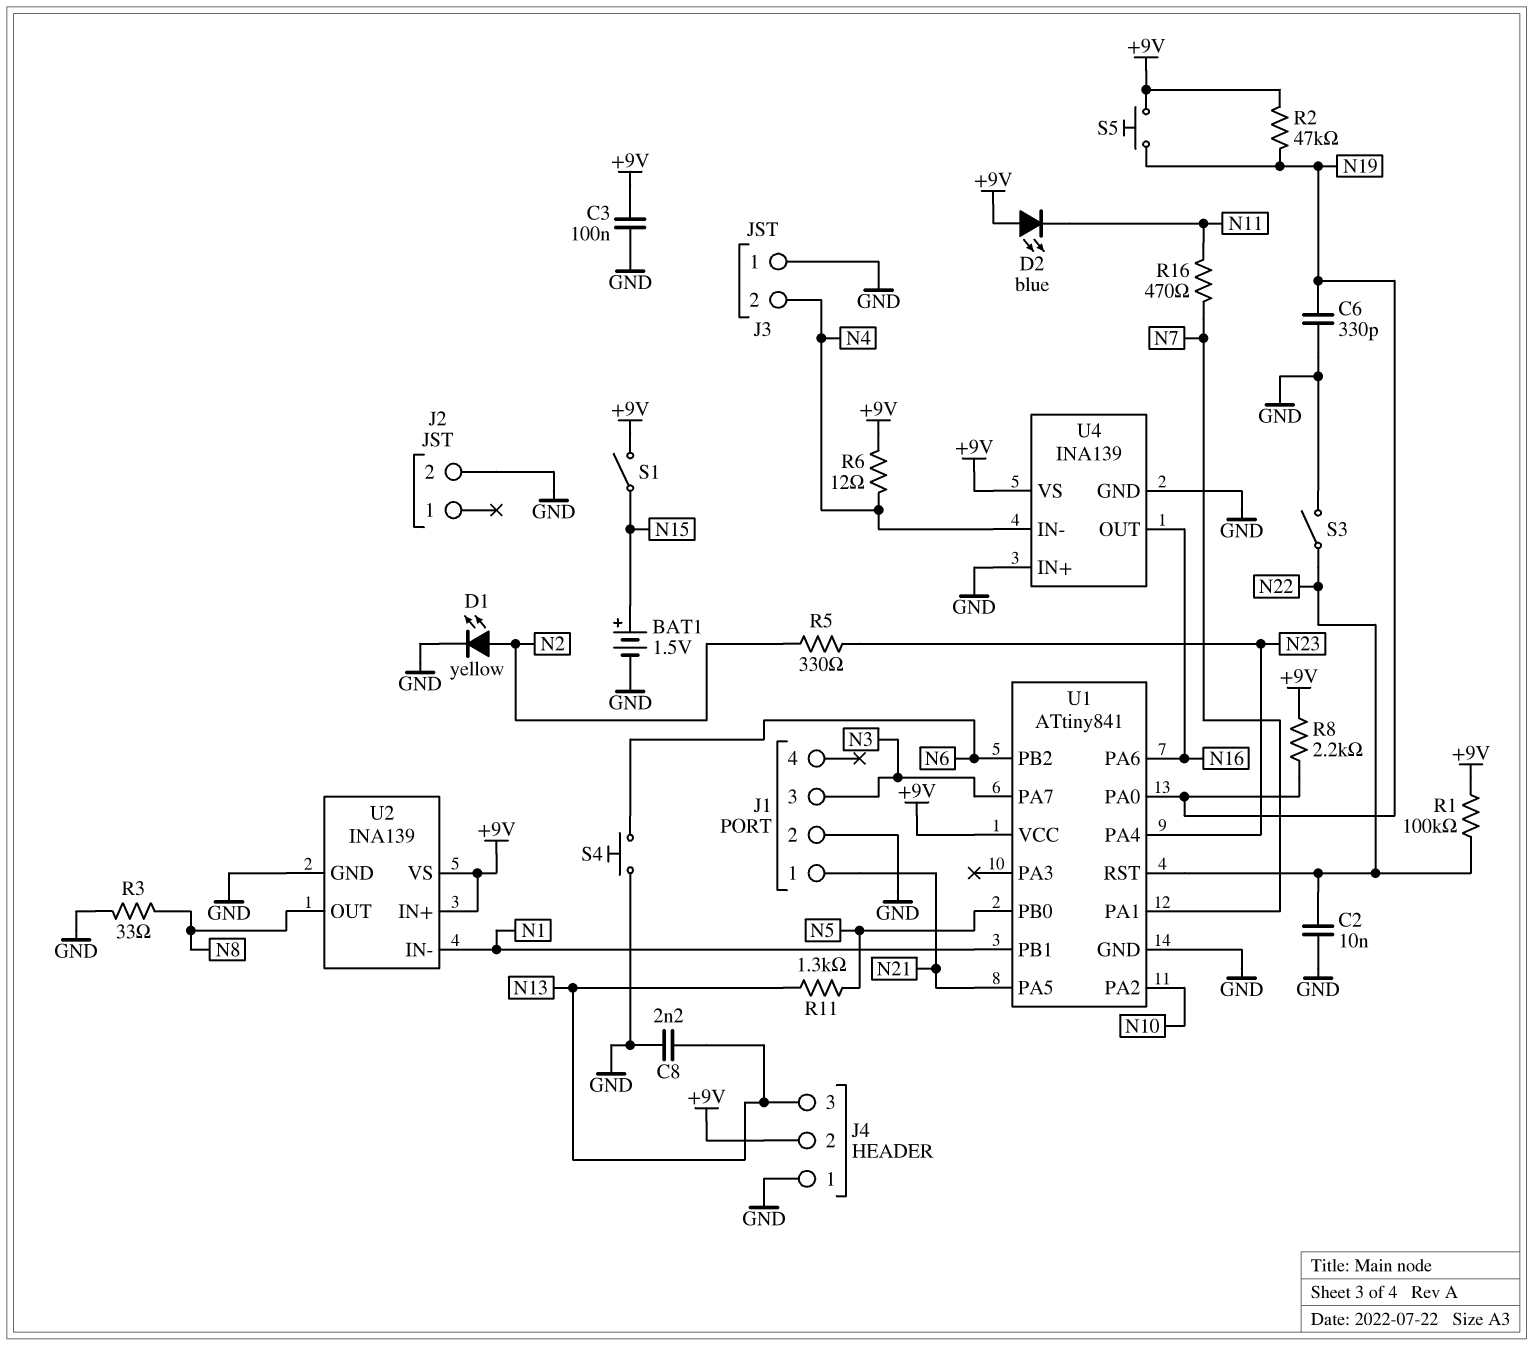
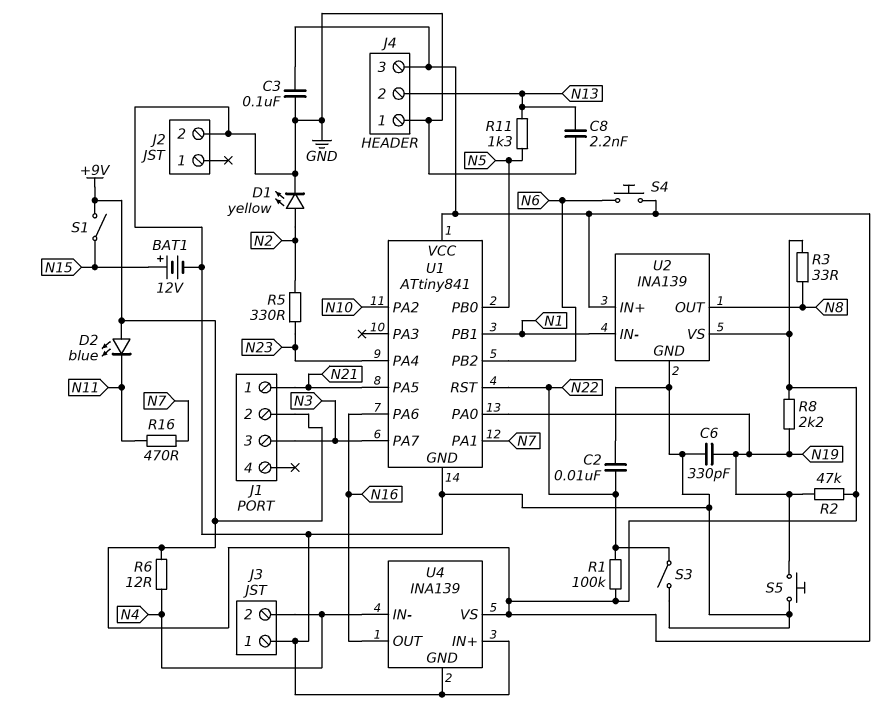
BAT1: 1.5V (plus N15, minus GND) -> 12V (plus N15, minus GND)
J1 pin 2: GND -> +9V
J4 pin 2: +9V -> N13
J4 pin 3: N13 -> +9V
R3: 33 (GND, N8) -> 33 (+9V, N8)
S4: button (GND, N6) -> button (+9V, N6)
S5: button (+9V, N19) -> button (GND, N19)

